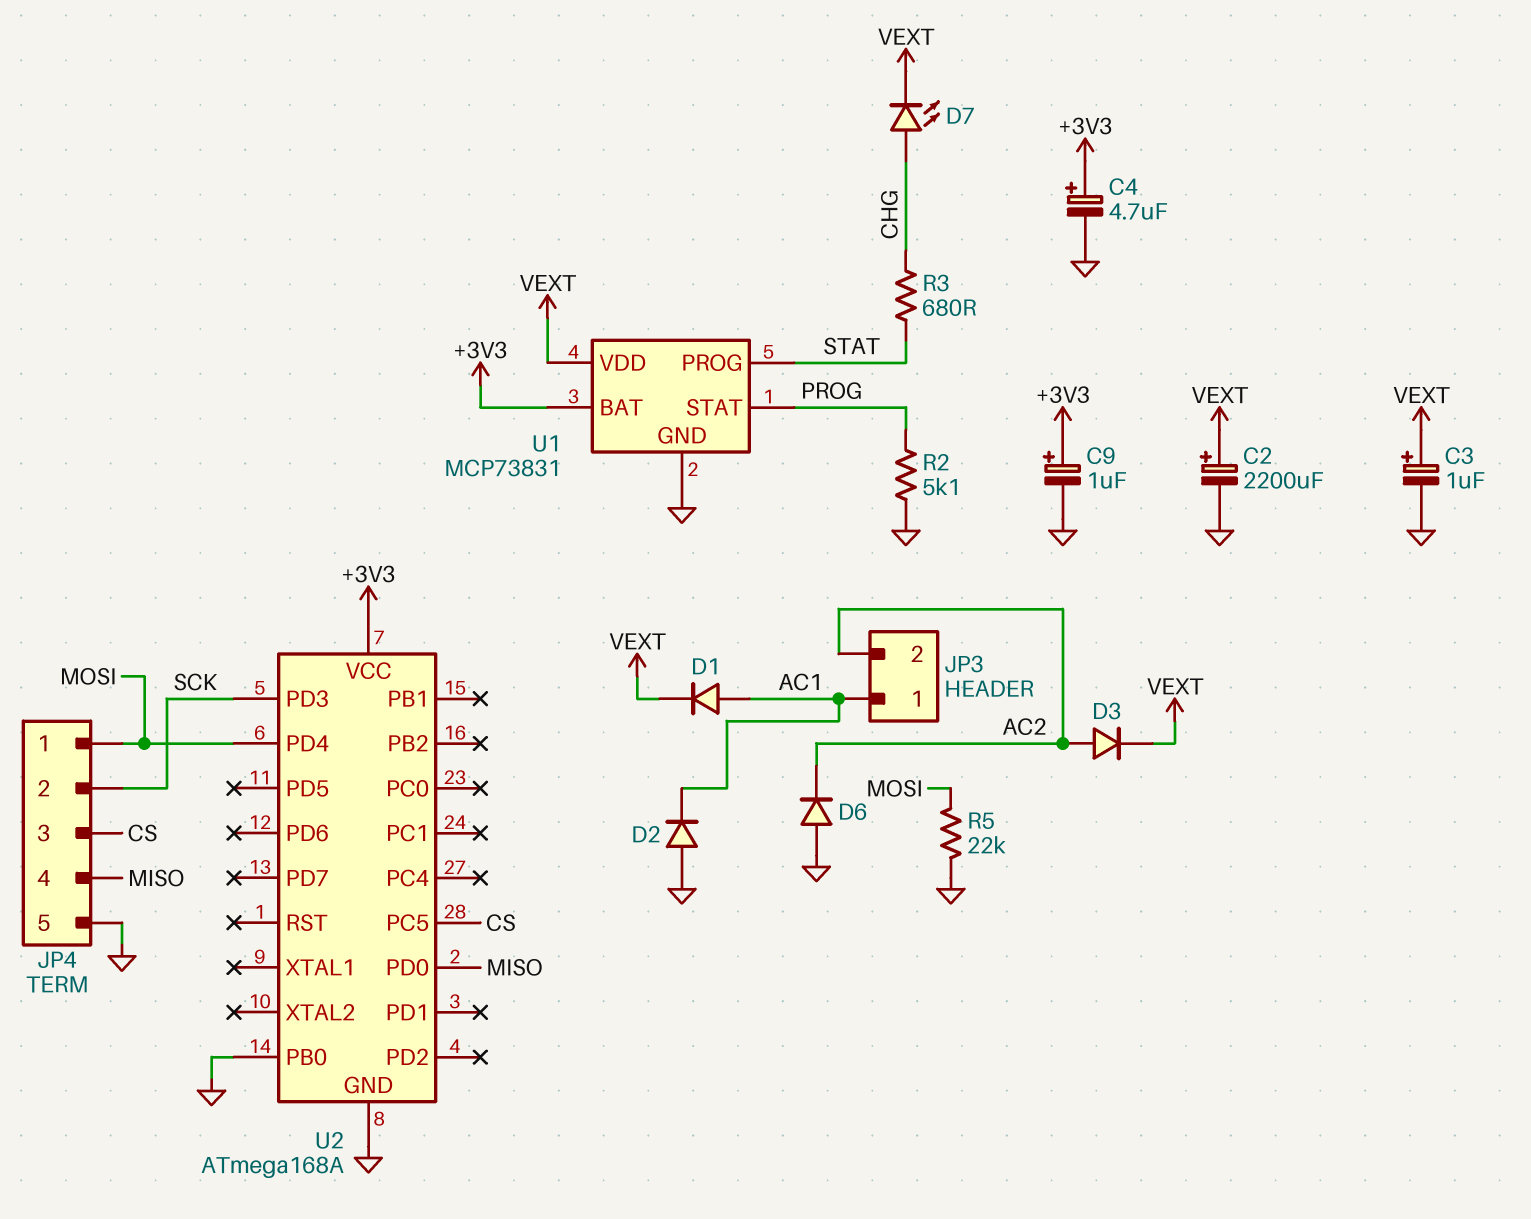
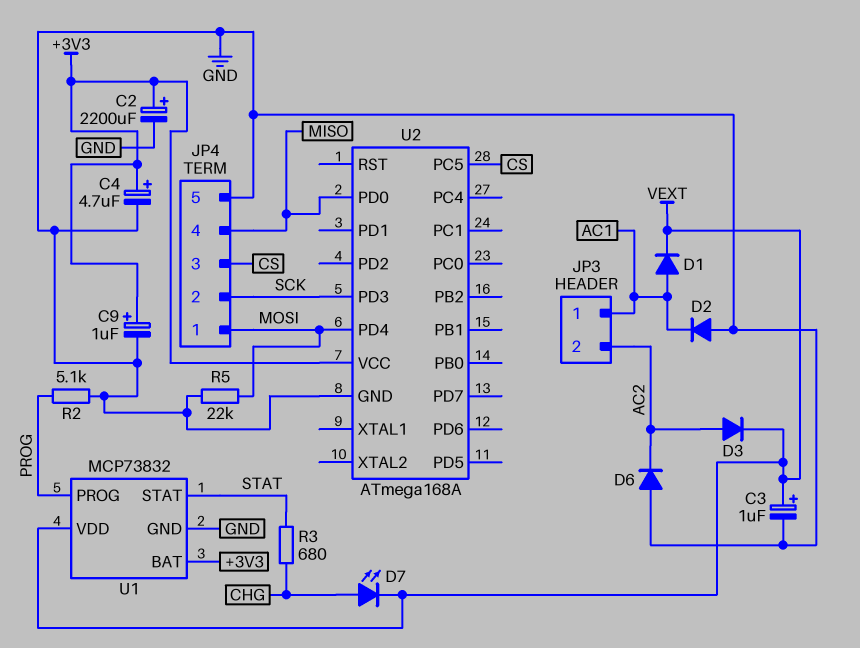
C2: 2200uF (plus VEXT, minus GND) -> 2200uF (plus +3V3, minus GND)
U1: MCP73831 -> MCP73832
U1 pin PROG: STAT -> PROG
U1 pin STAT: PROG -> STAT
U2 pin PB0: GND -> none

